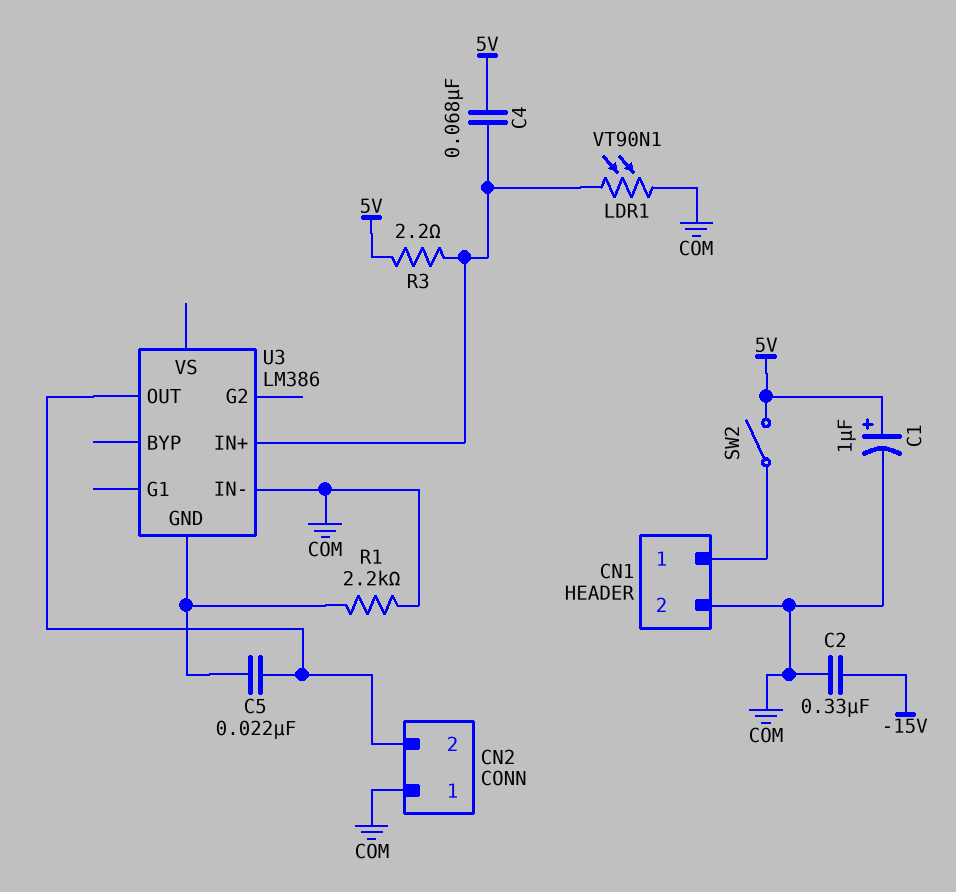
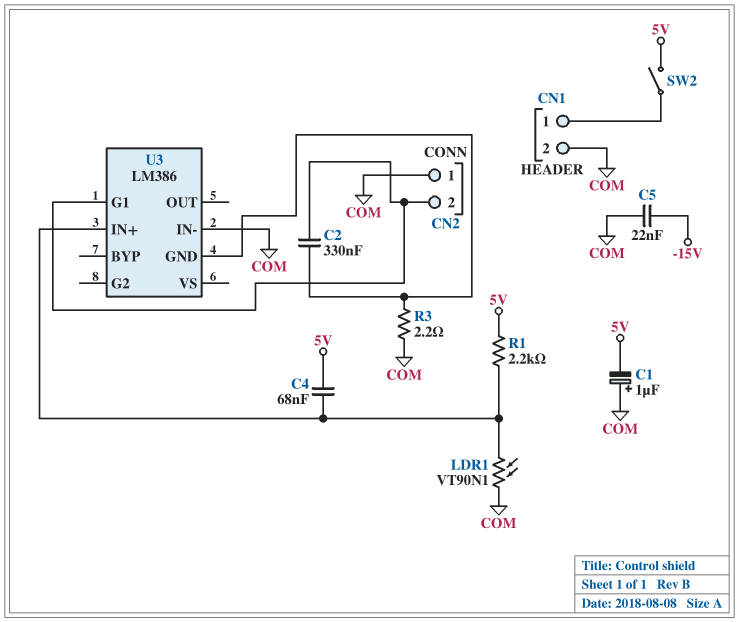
C1: 1uF (plus 5V, minus COM) -> 1uF (plus COM, minus 5V)
C2: 330nF (-15V, COM) -> 330nF (CN2/2, U3/GND)
C5: 22nF (CN2/2, U3/GND) -> 22nF (-15V, COM)
R1: 2.2k (COM, U3/GND) -> 2.2k (5V, U3/IN+)
R3: 2.2 (5V, U3/IN+) -> 2.2 (COM, U3/GND)
U3 pin G1: none -> CN2/2
U3 pin OUT: CN2/2 -> none

